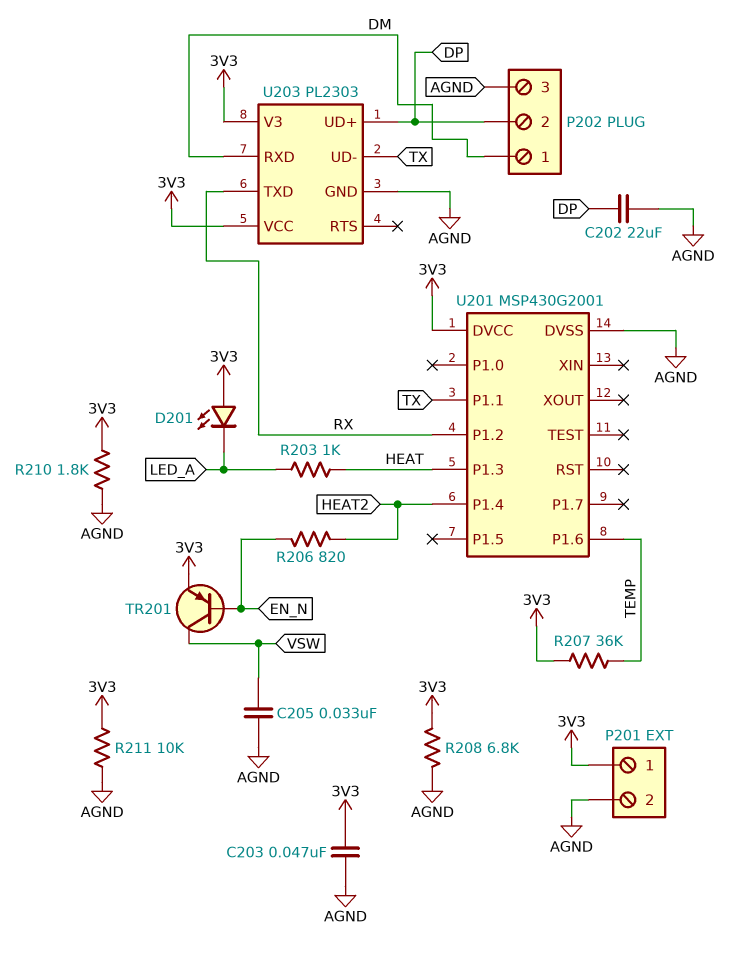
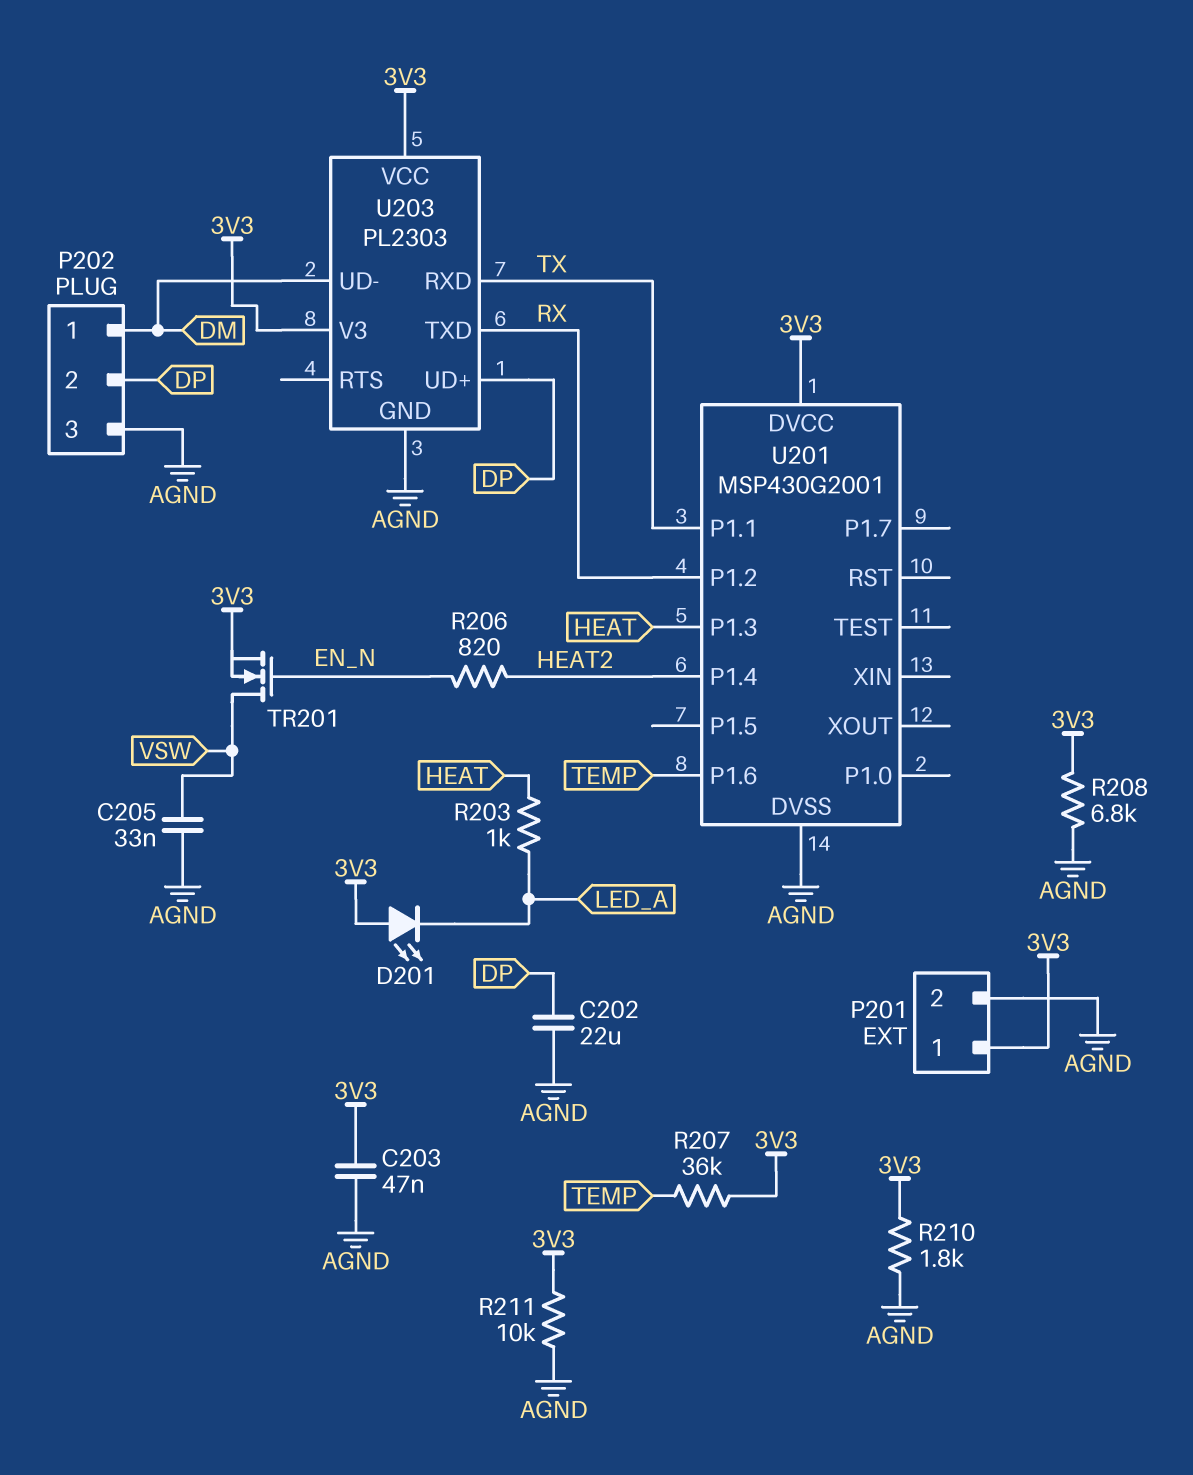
TR201: PNP (B EN_N, C VSW, E 3V3) -> NMOS (G EN_N, D VSW, S 3V3)
U203 pin RXD: DM -> TX
U203 pin UD-: TX -> DM

